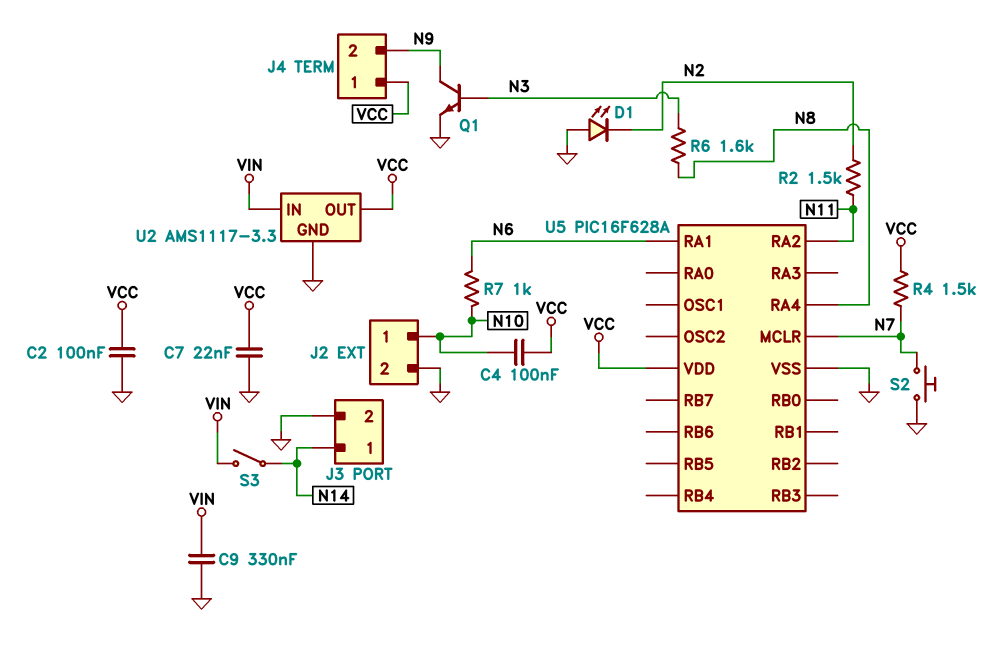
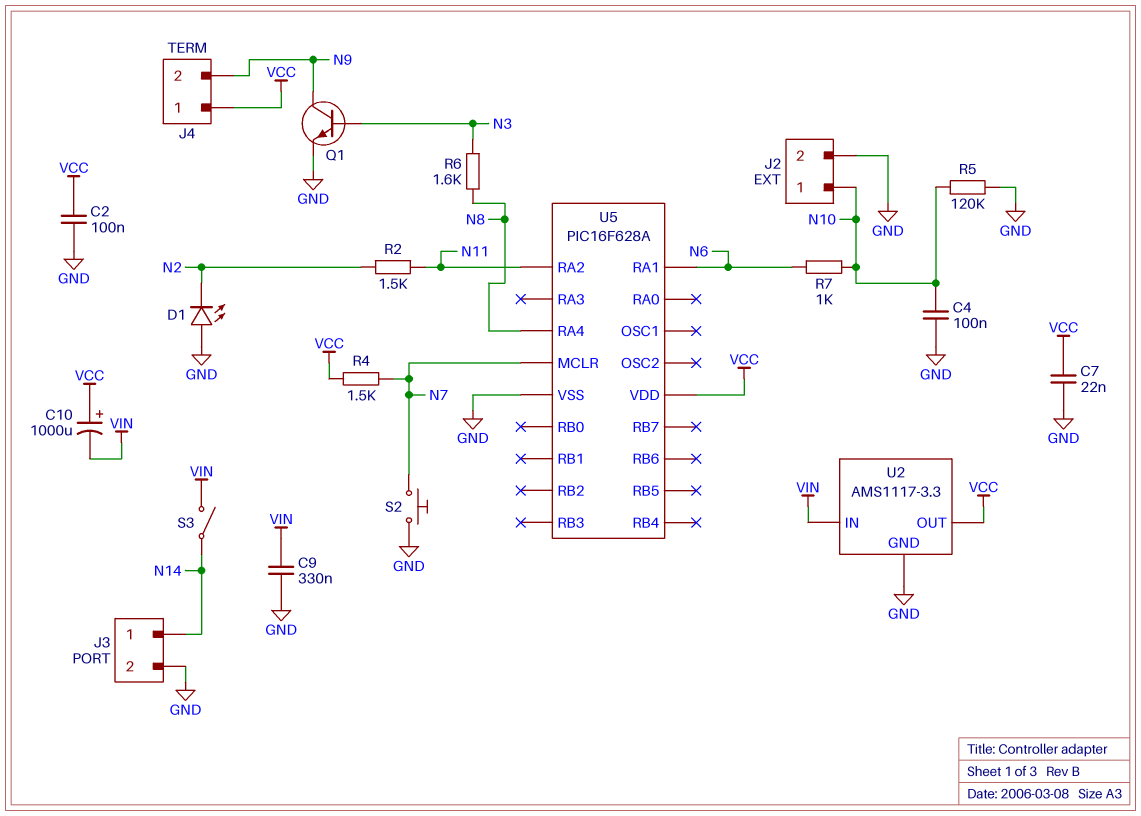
C4: 100nF (N10, VCC) -> 100nF (GND, N10)
C10: none -> 1000uF (plus VCC, minus VIN)
R5: none -> 120k (GND, N10)

